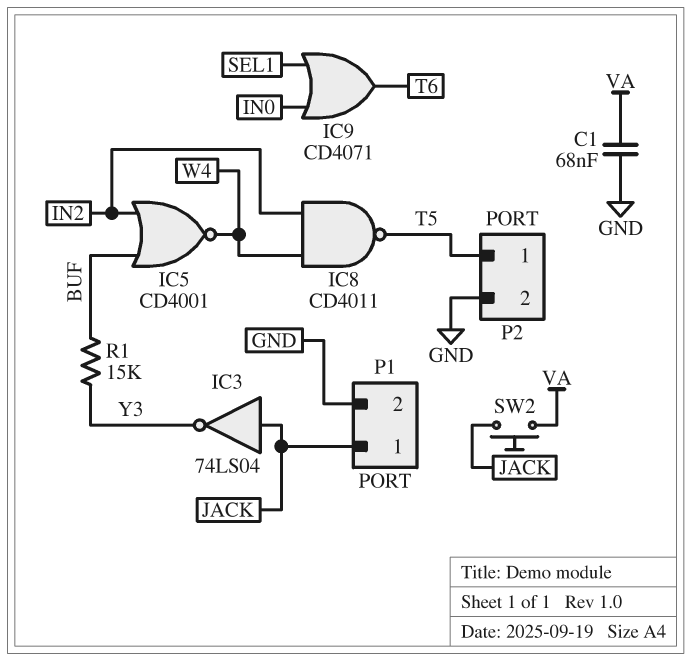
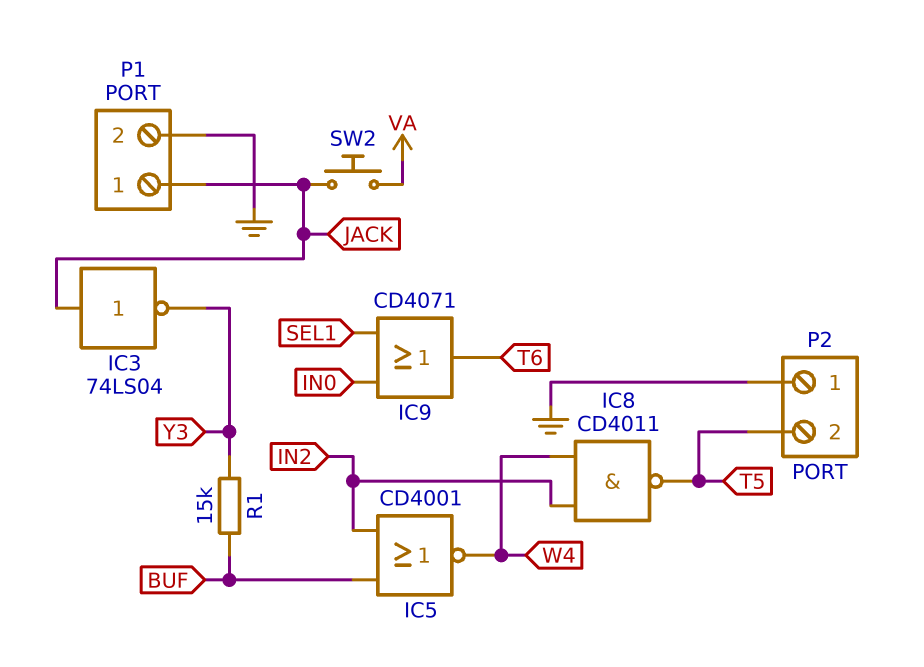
C1: 68nF (GND, VA) -> none
P2 pin 1: T5 -> GND
P2 pin 2: GND -> T5

